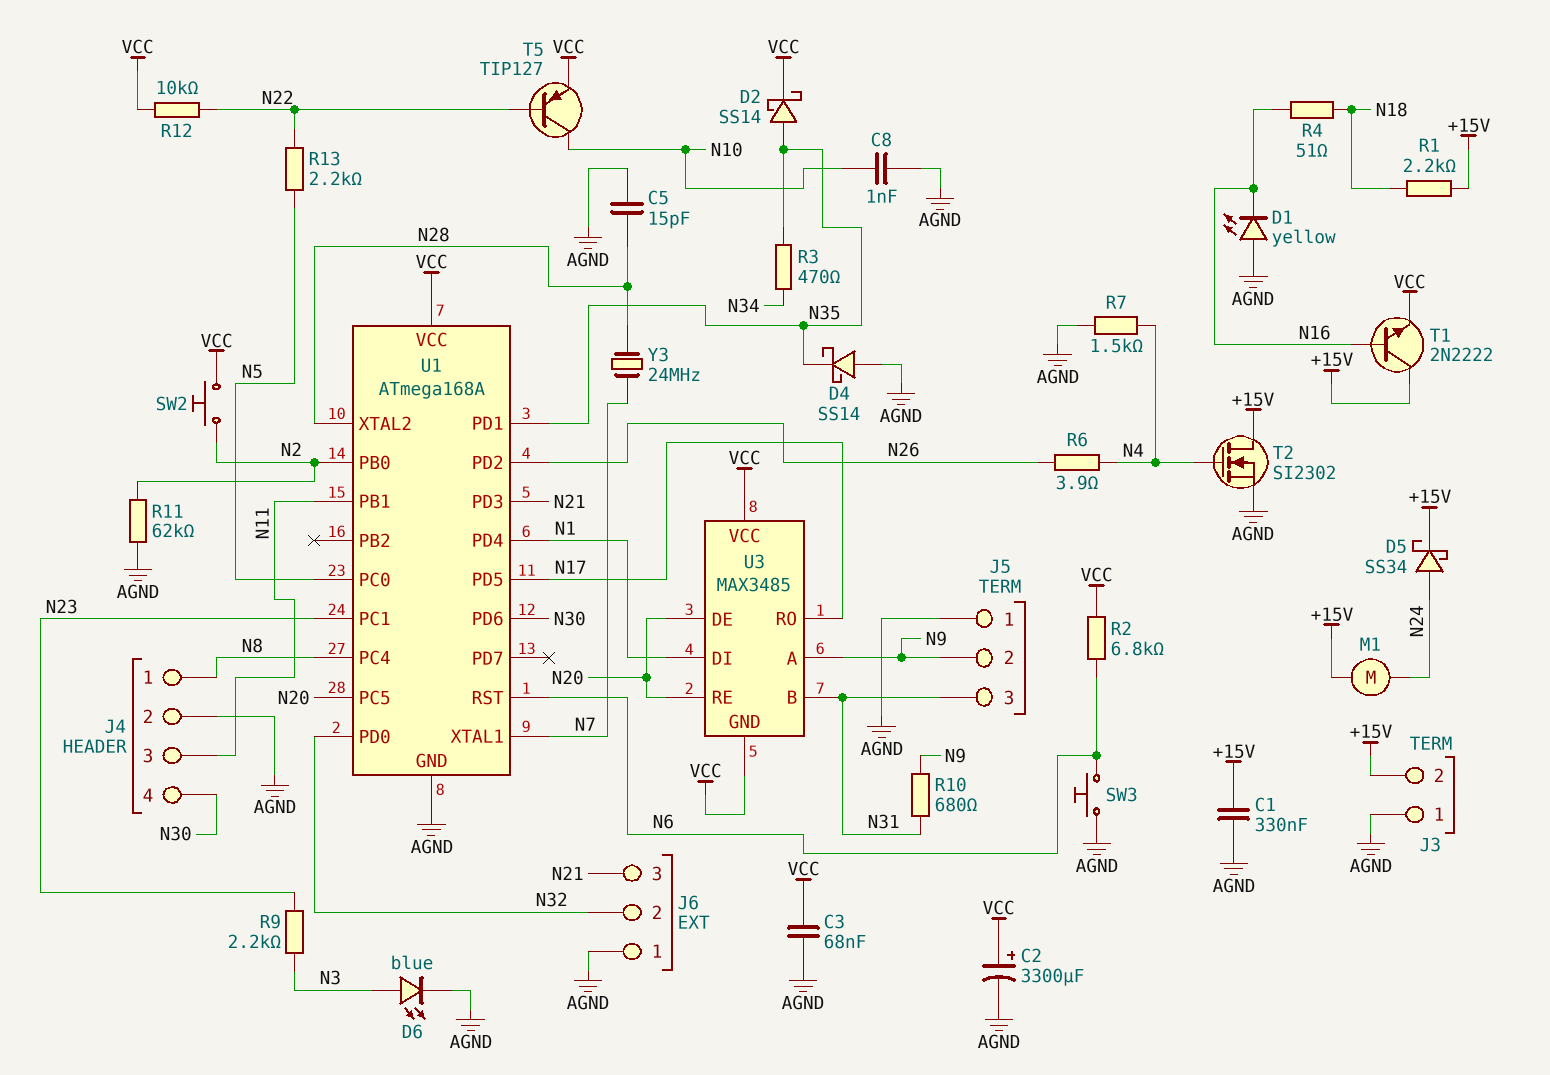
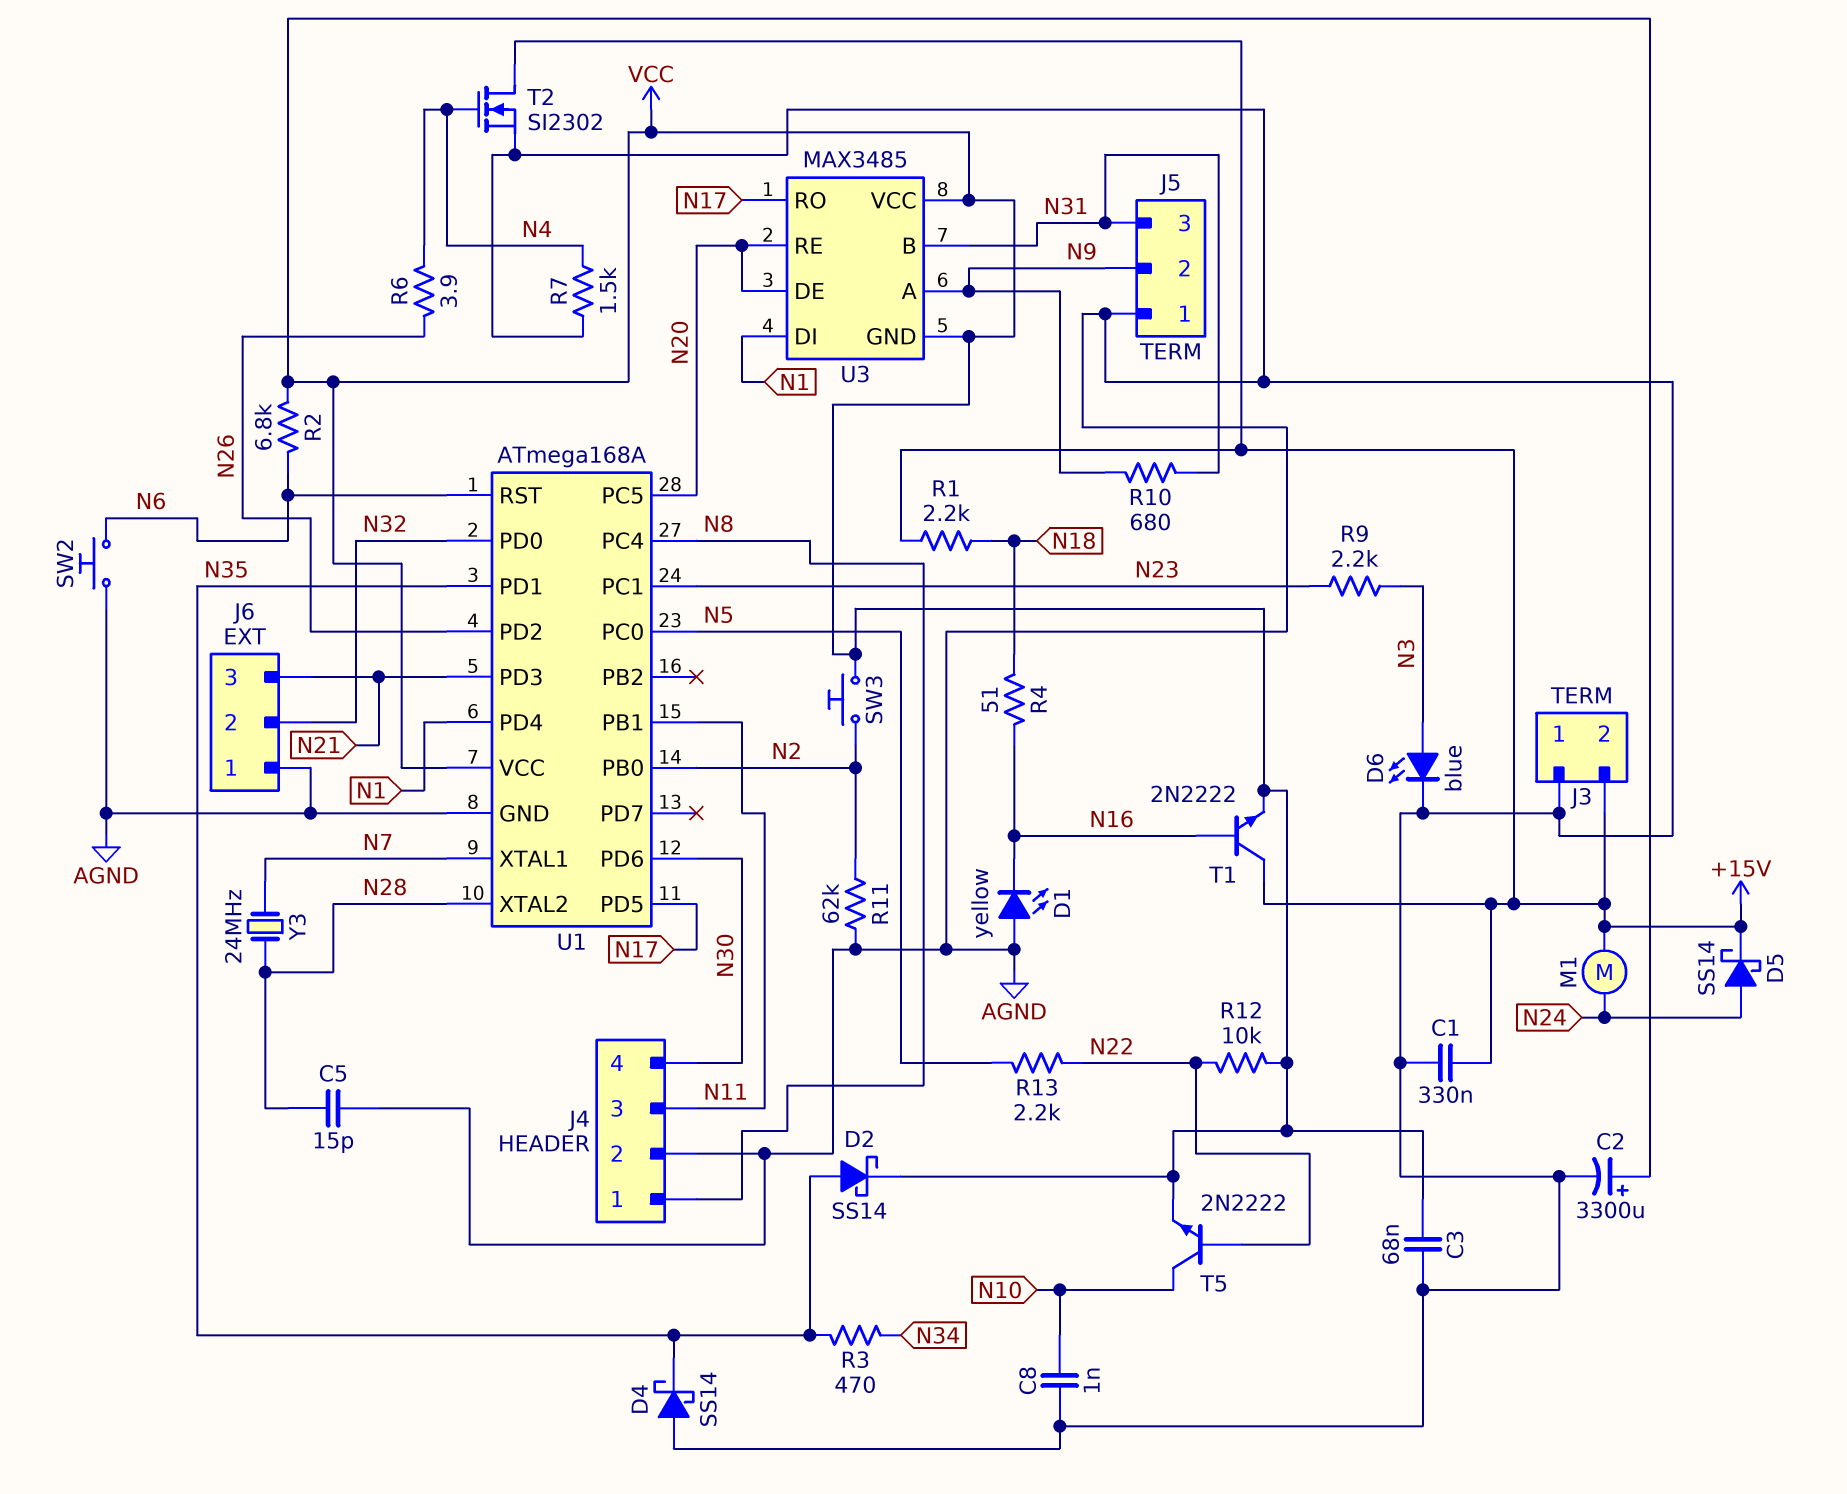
D5: schottky SS34 (A N24, K +15V) -> schottky SS14 (A N24, K +15V)
SW2: button (N2, VCC) -> button (AGND, N6)
SW3: button (AGND, N6) -> button (N2, VCC)
T5: PNP TIP127 (B N22, C N10, E VCC) -> NPN 2N2222 (B N22, C N10, E VCC)

